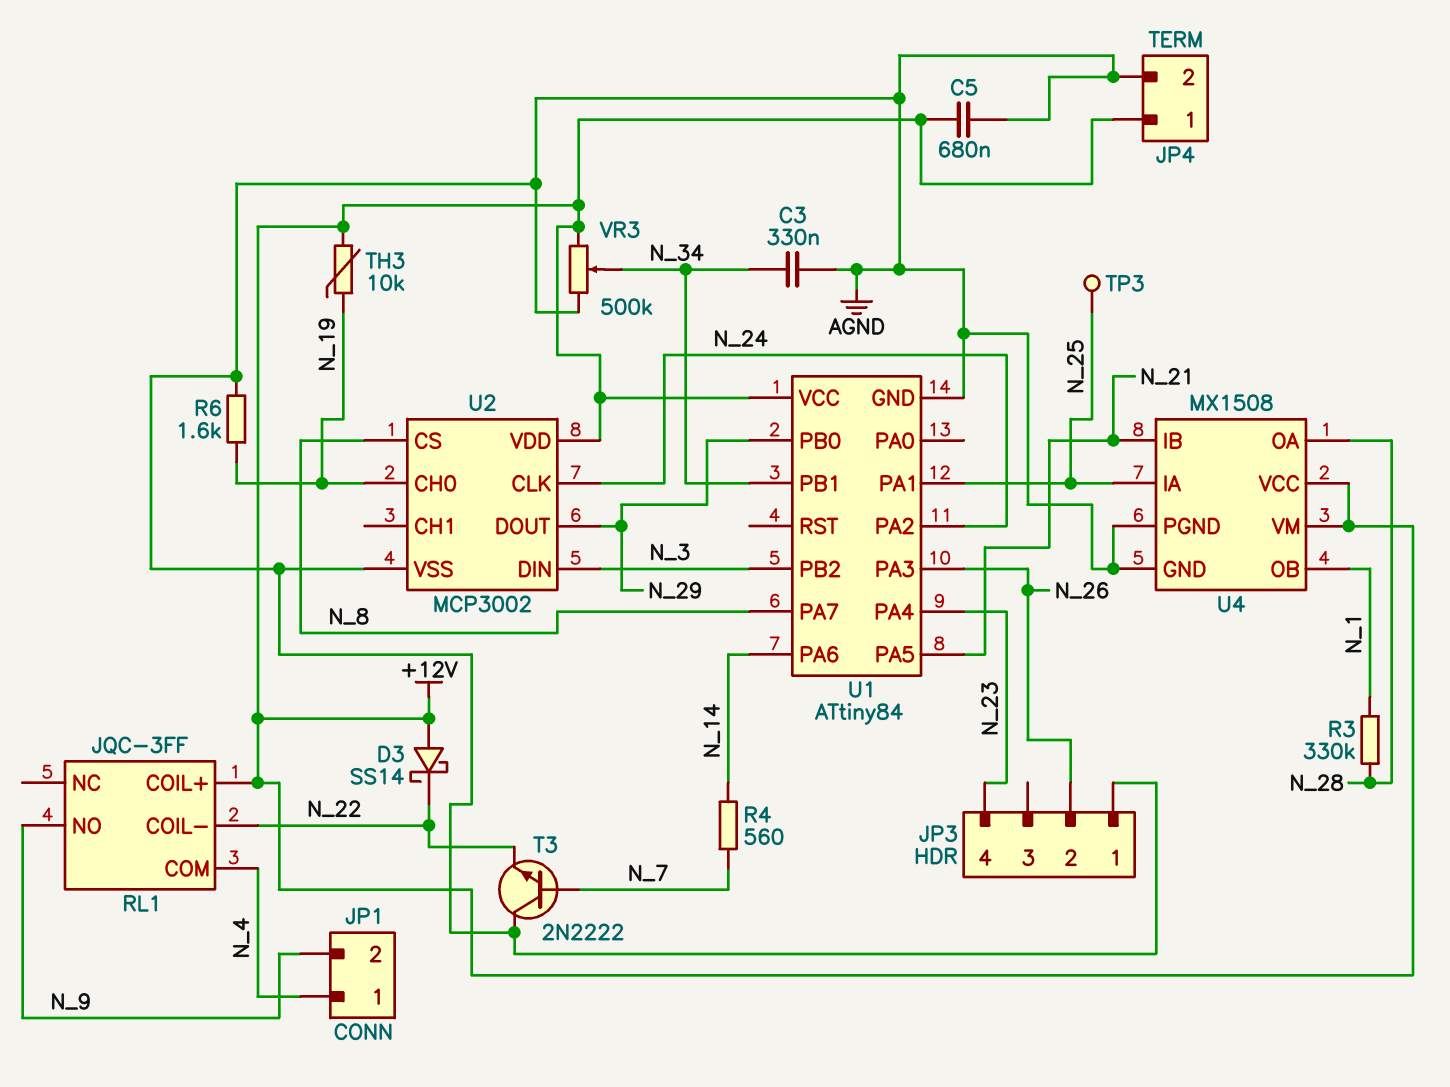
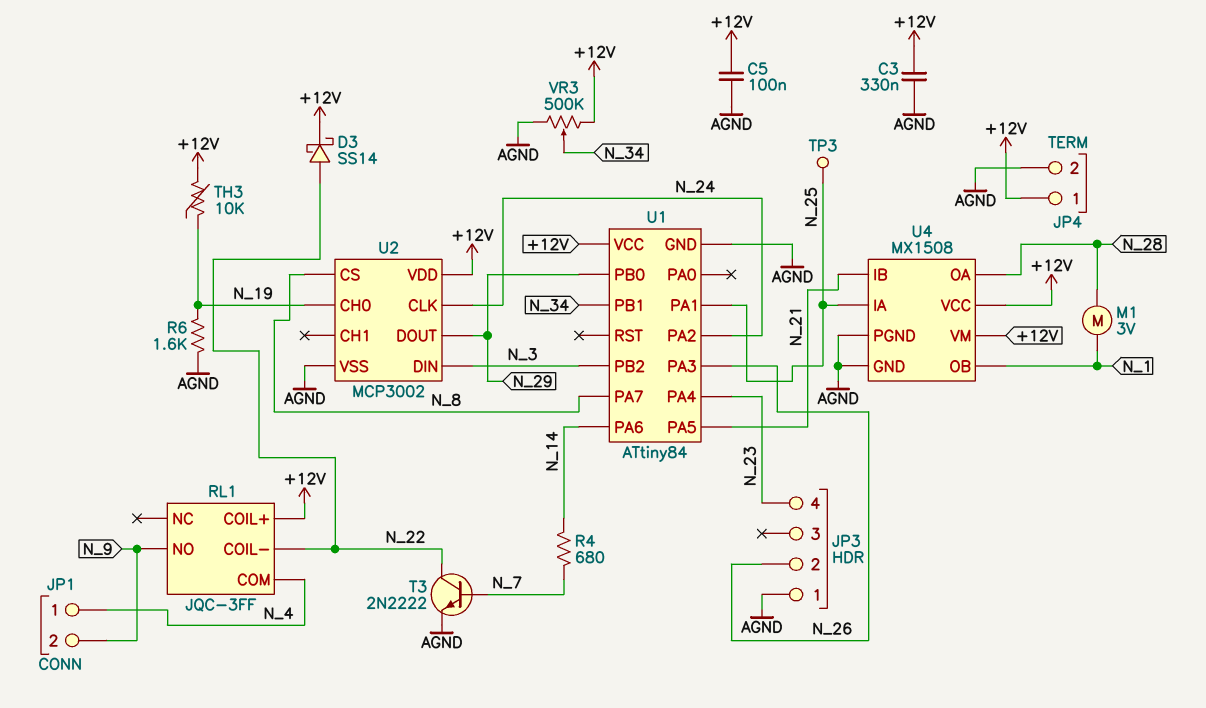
C3: 330nF (AGND, N_34) -> 330nF (+12V, AGND)
C5: 680nF (+12V, AGND) -> 100nF (+12V, AGND)
D3: schottky SS14 (A +12V, K N_22) -> schottky SS14 (A N_22, K +12V)
M1: none -> motor 3V (N_1, N_28)
R3: 330k (N_1, N_28) -> none
R4: 560 (N_7, N_14) -> 680 (N_7, N_14)
T3: NPN 2N2222 (B N_7, C AGND, E N_22) -> NPN 2N2222 (B N_7, C N_22, E AGND)

